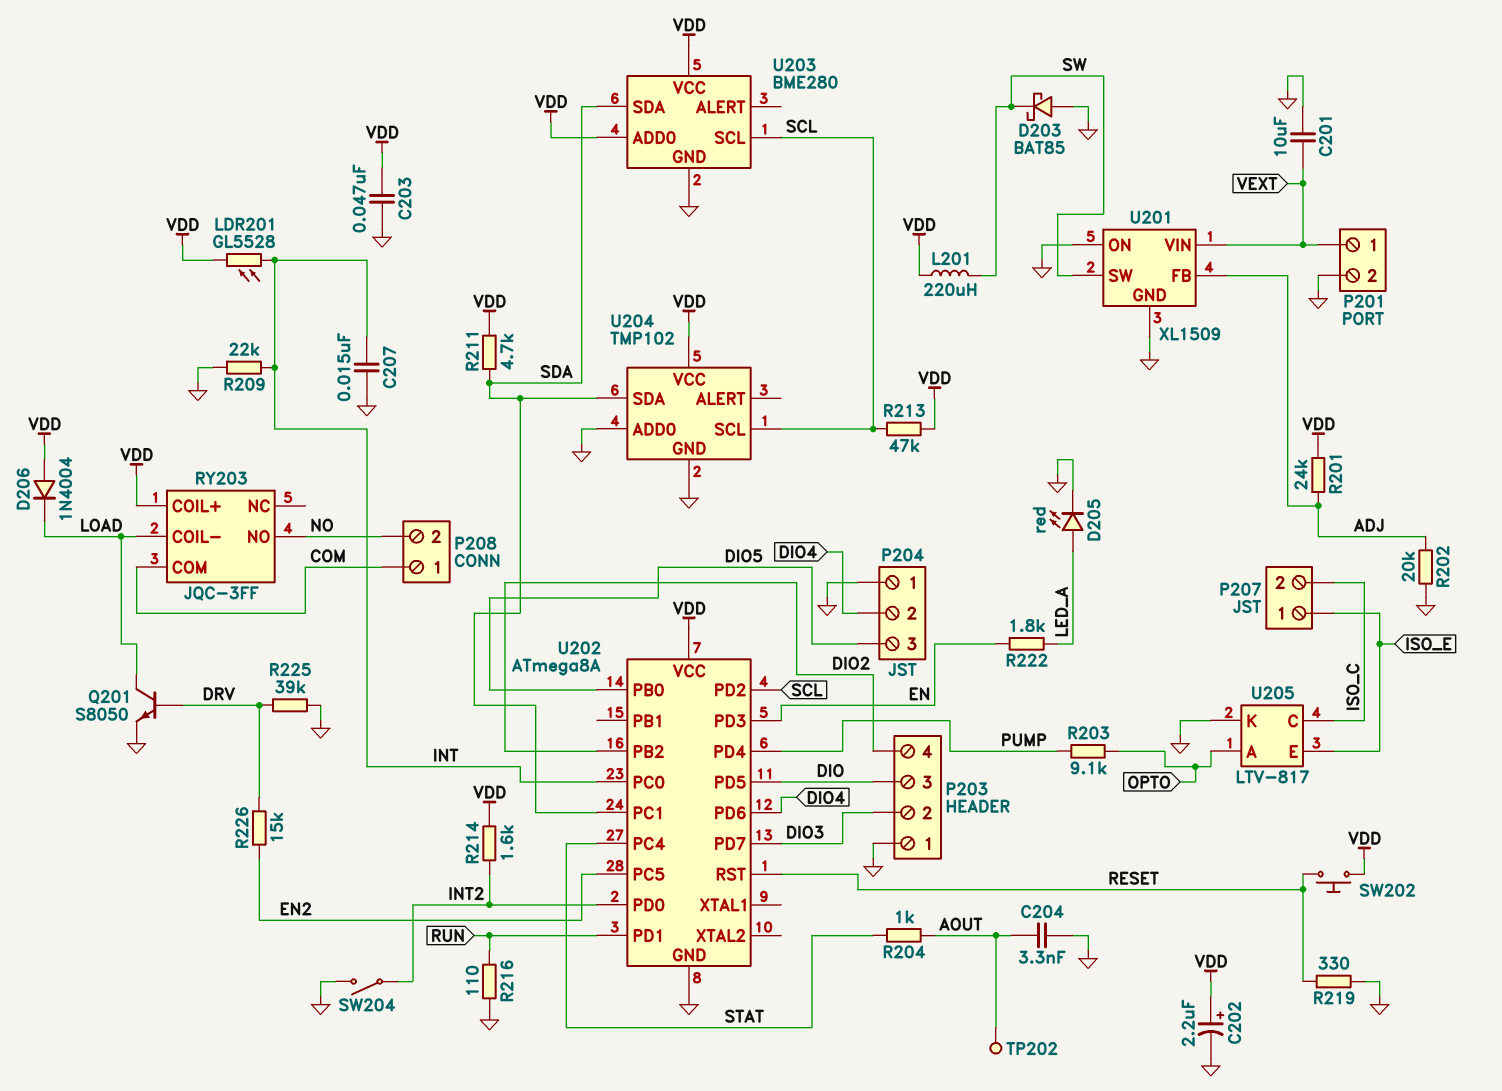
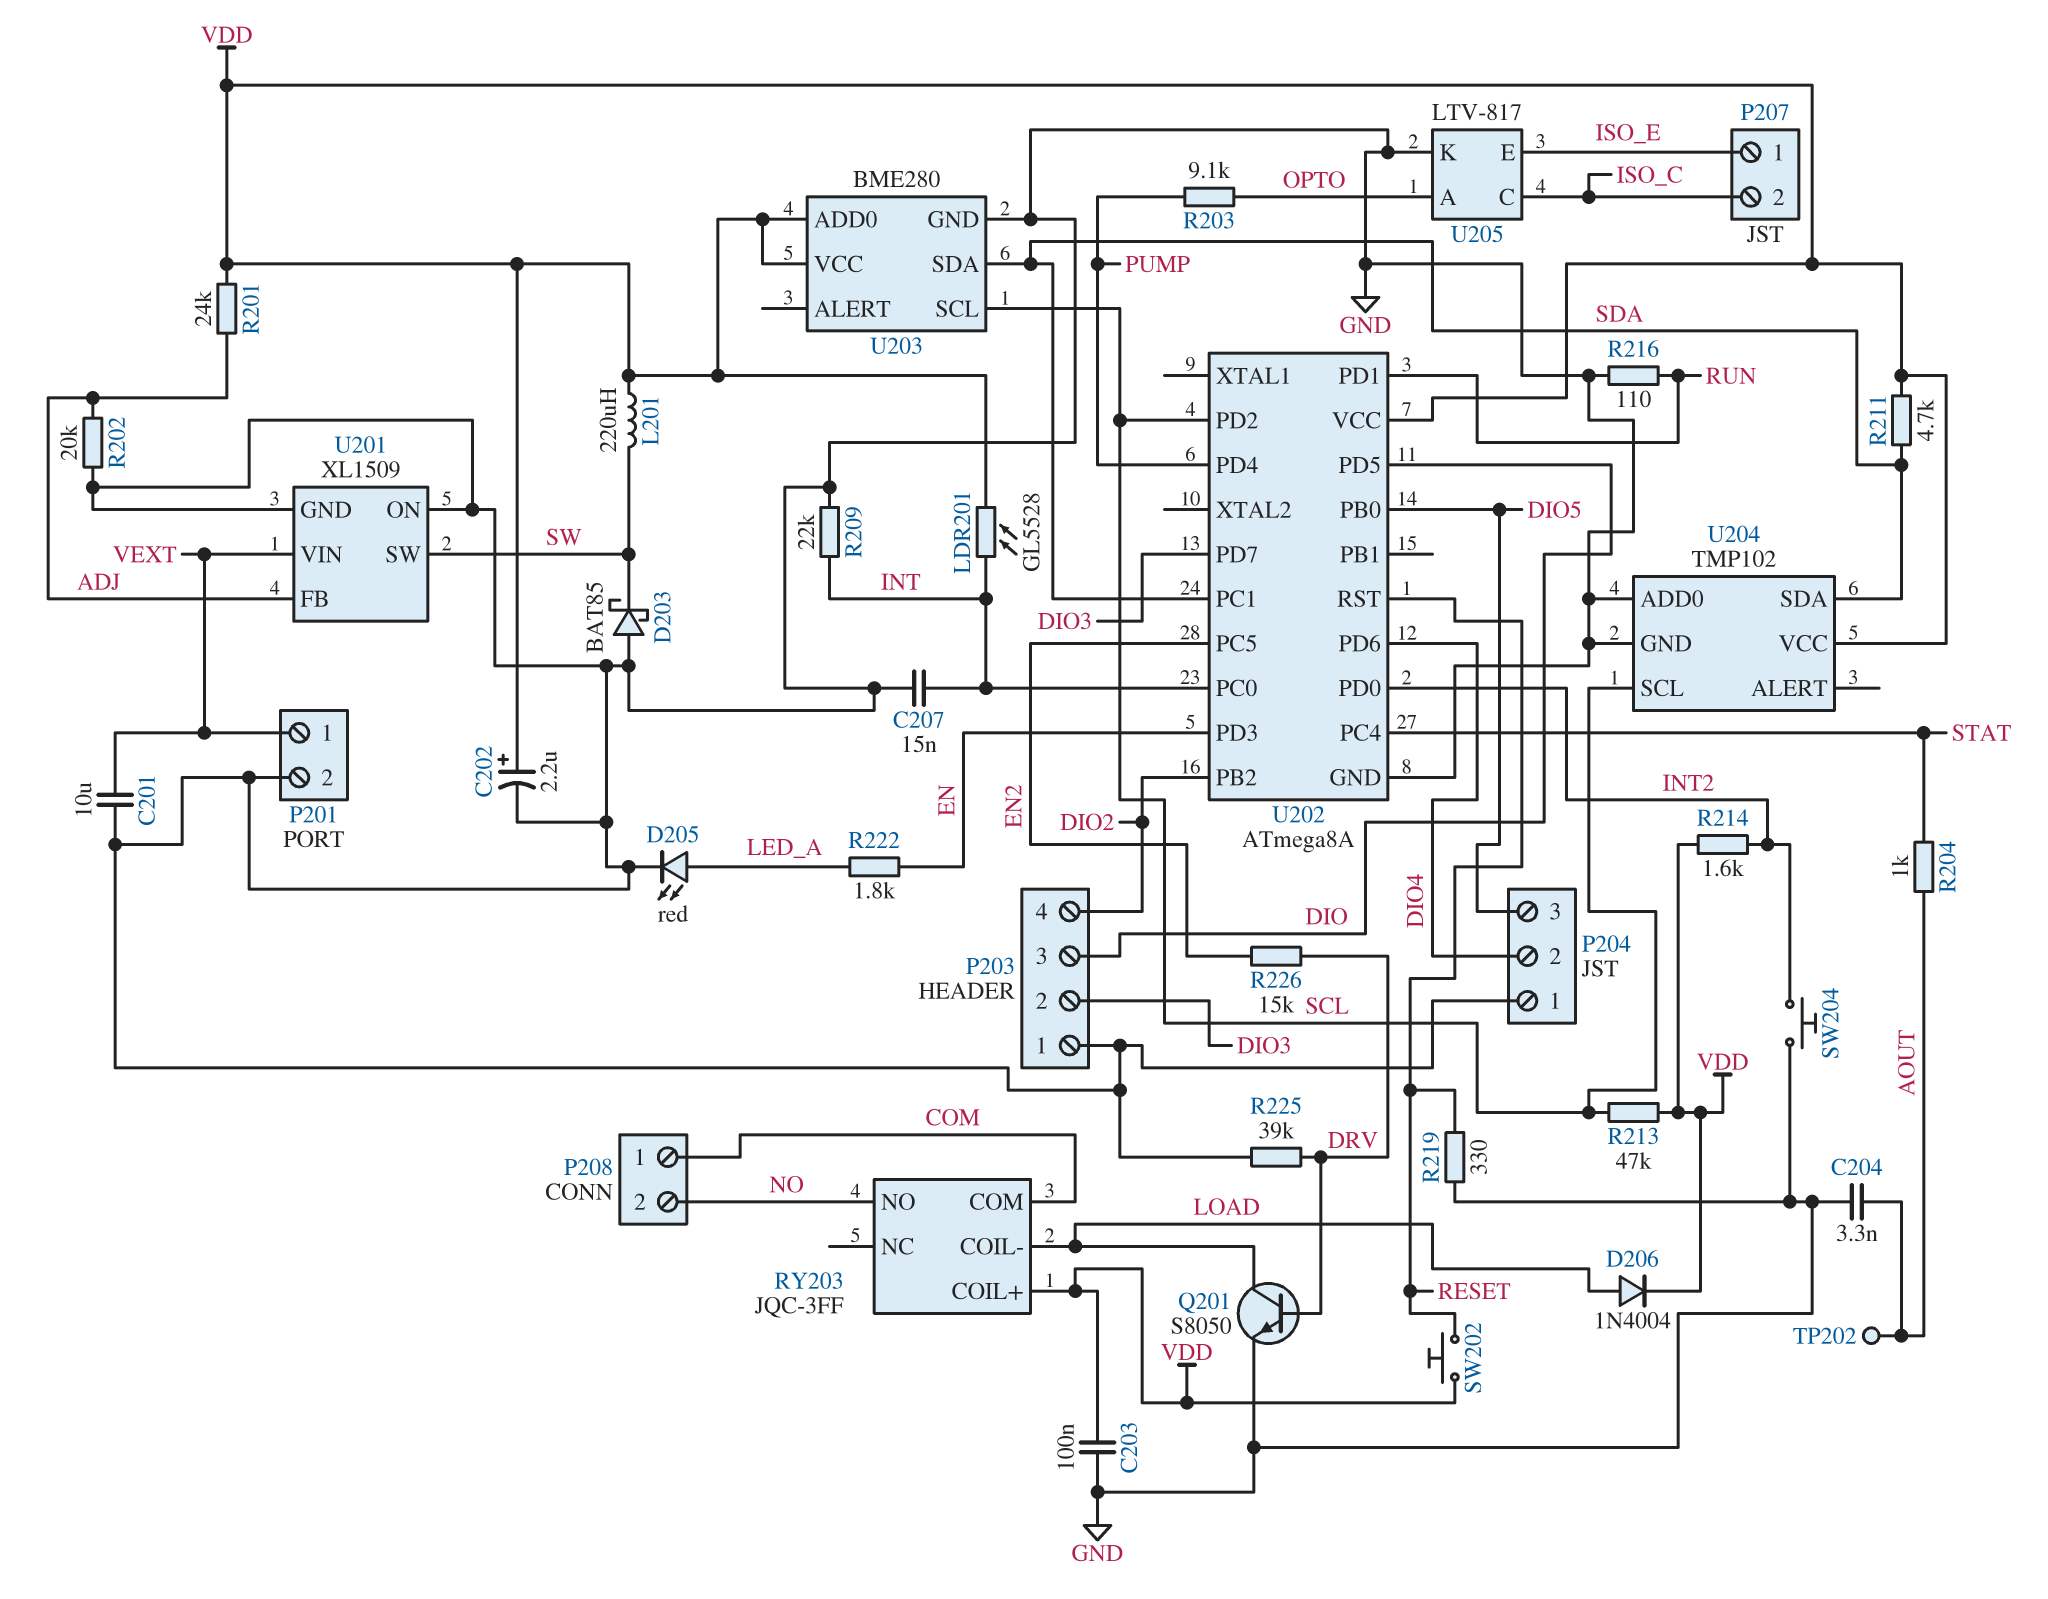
C203: 47nF (GND, VDD) -> 100nF (GND, VDD)
D206: diode 1N4004 (A VDD, K LOAD) -> diode 1N4004 (A LOAD, K VDD)
SW204: switch (GND, INT2) -> button (GND, INT2)

